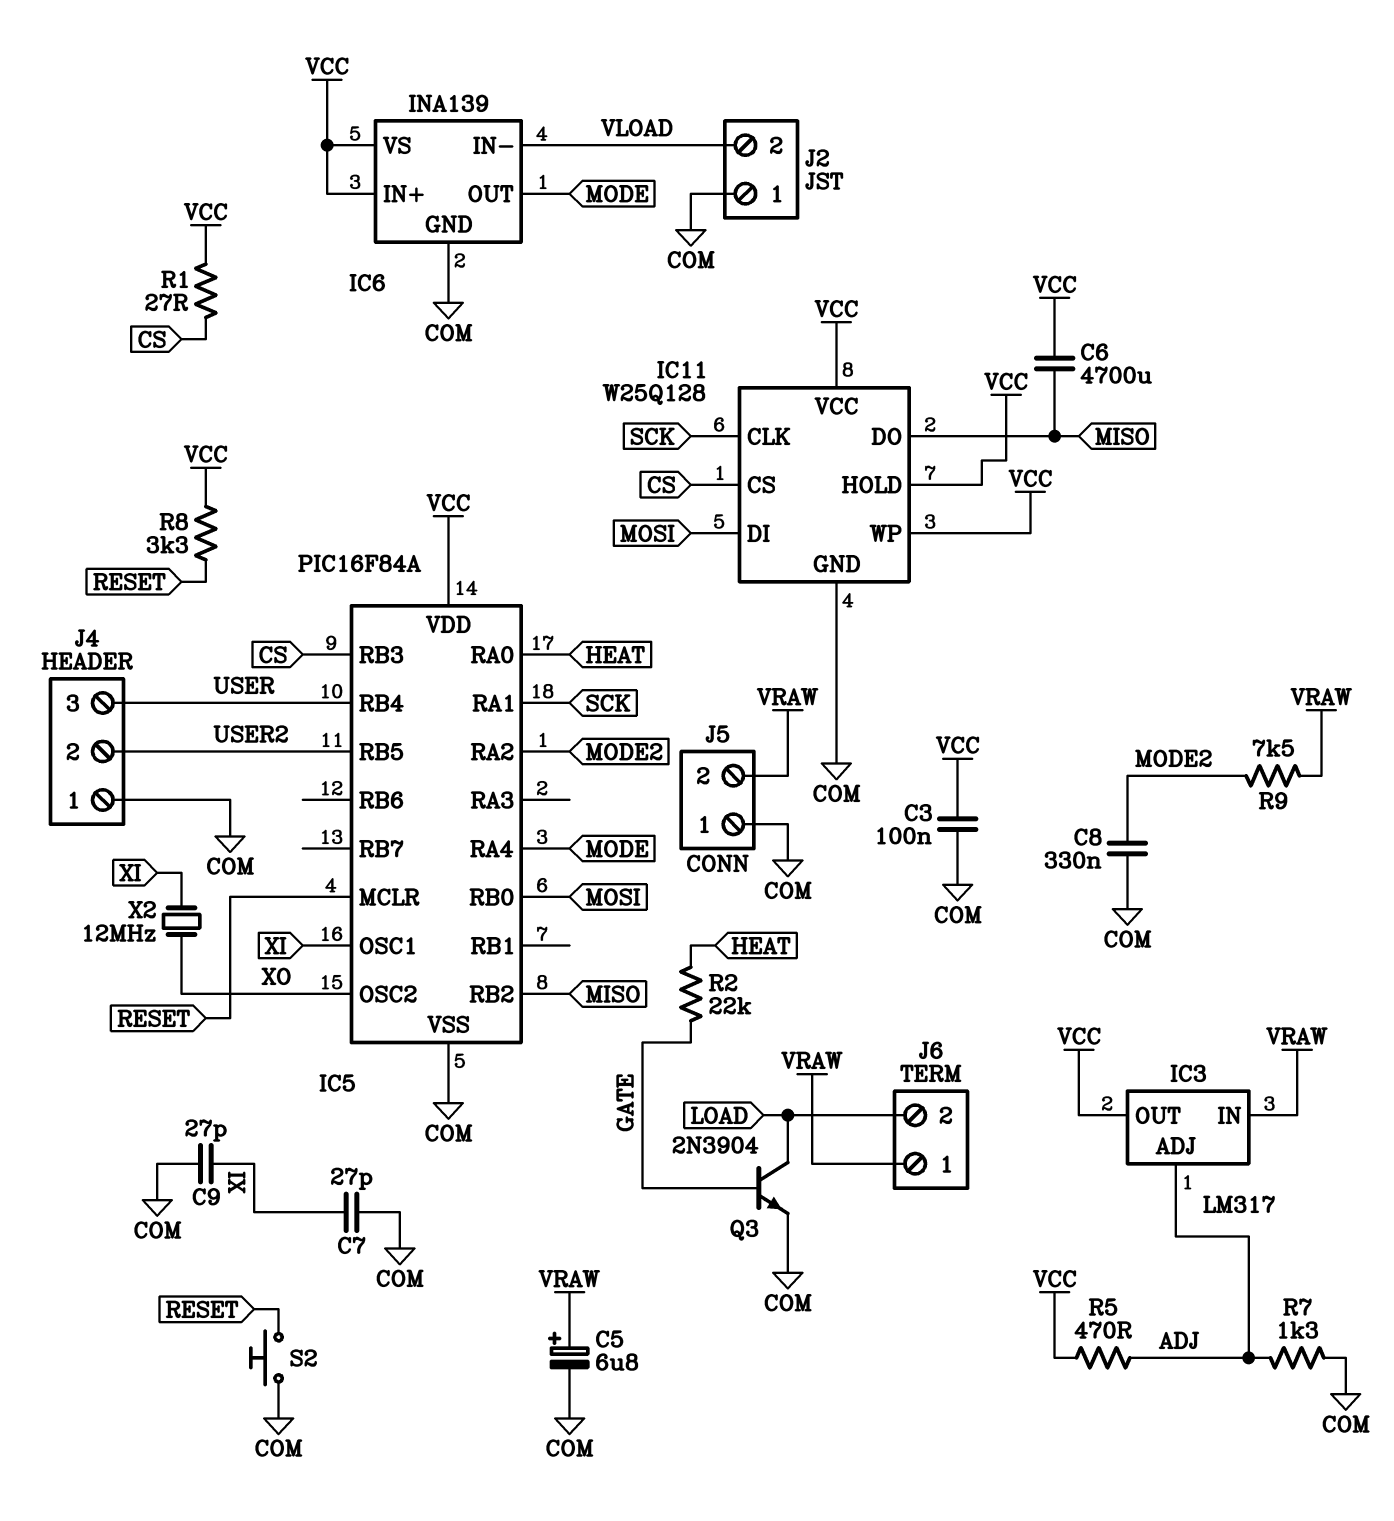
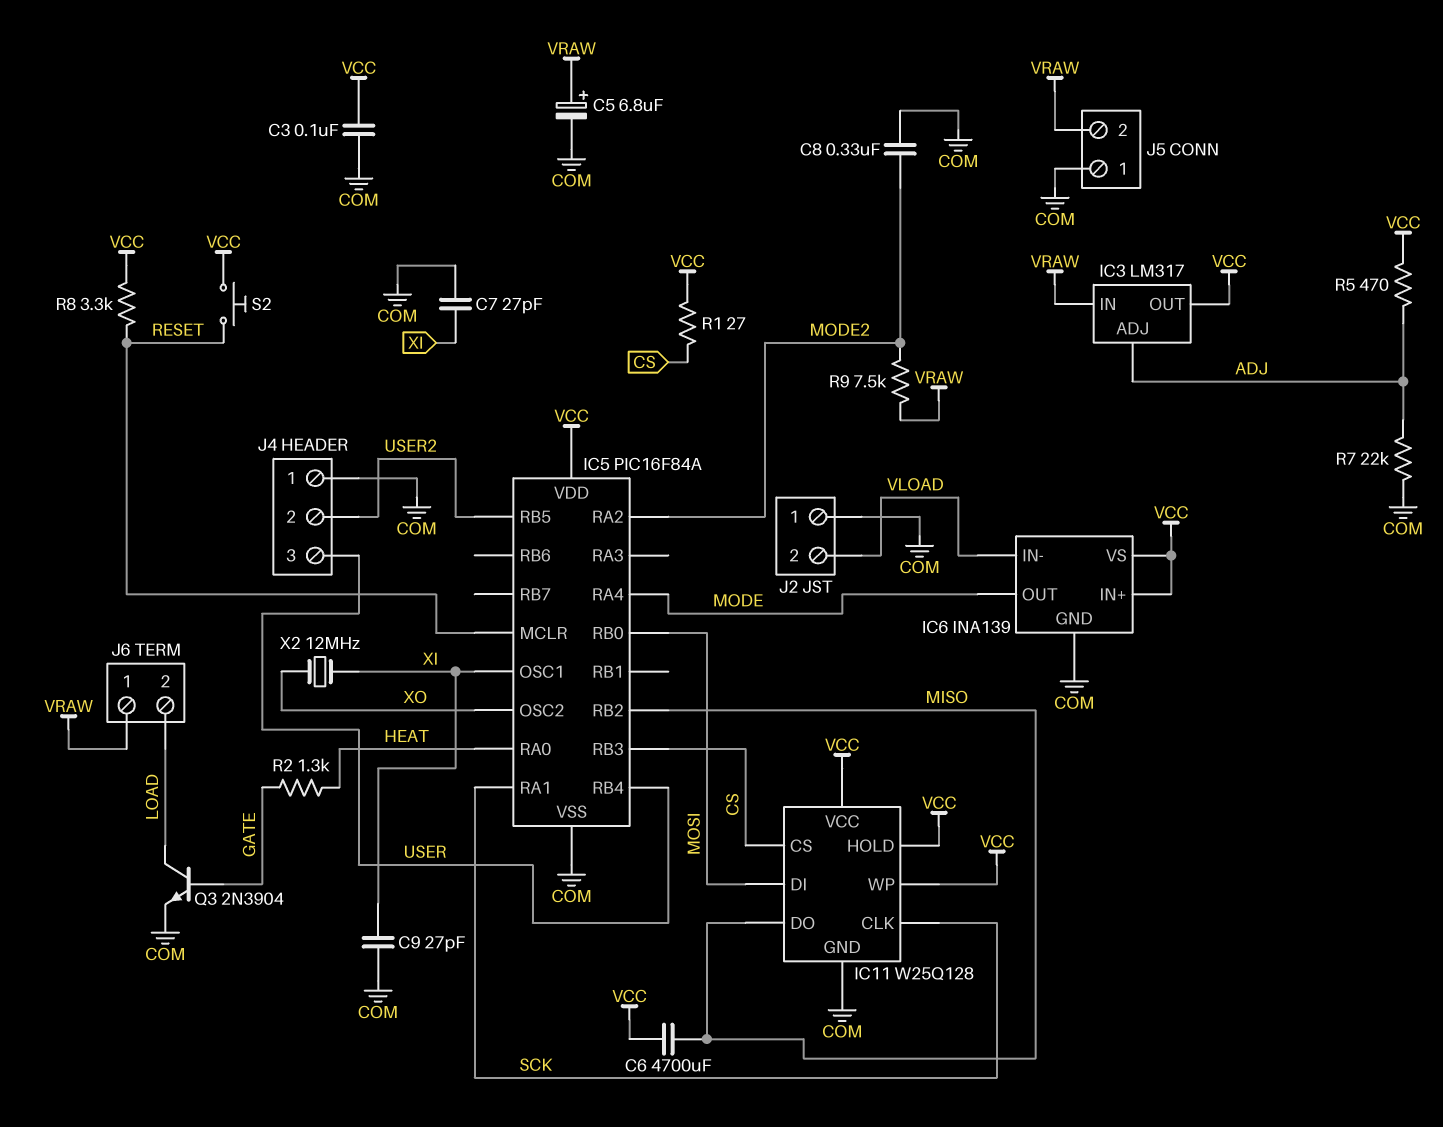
R2: 22k (GATE, HEAT) -> 1.3k (GATE, HEAT)
R7: 1.3k (ADJ, COM) -> 22k (ADJ, COM)
S2: button (COM, RESET) -> button (RESET, VCC)

